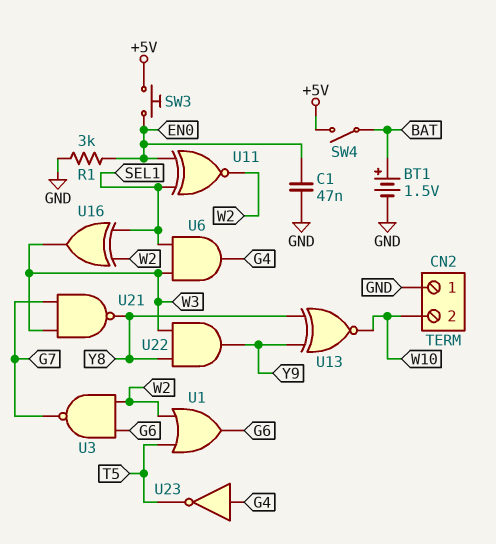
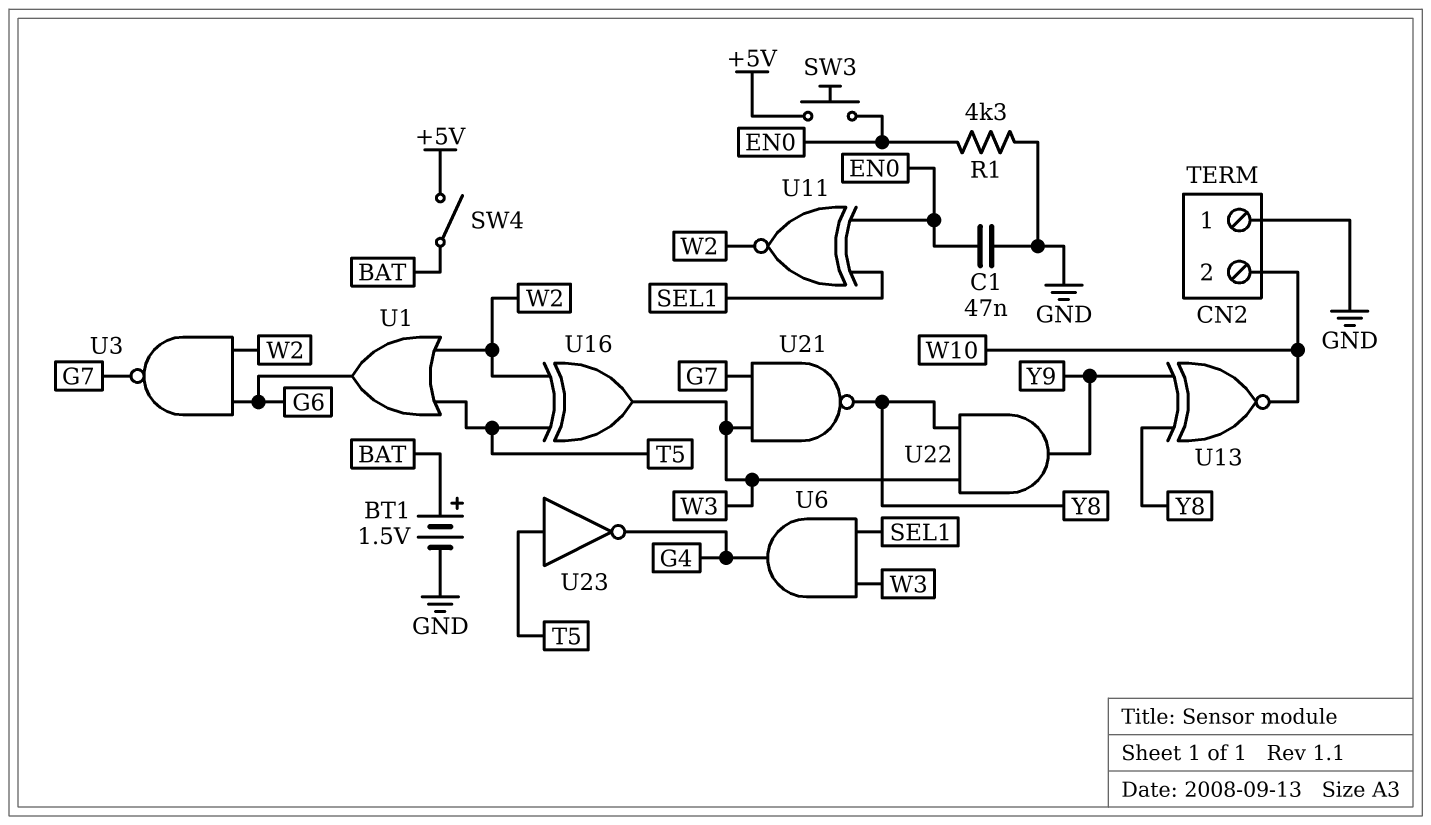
R1: 3k (EN0, GND) -> 4.3k (EN0, GND)
U16: XOR (in SEL1, in W2, out W3) -> XOR (in T5, in W2, out W3)
U23: NOT (in G4, out T5) -> NOT (in T5, out G4)

